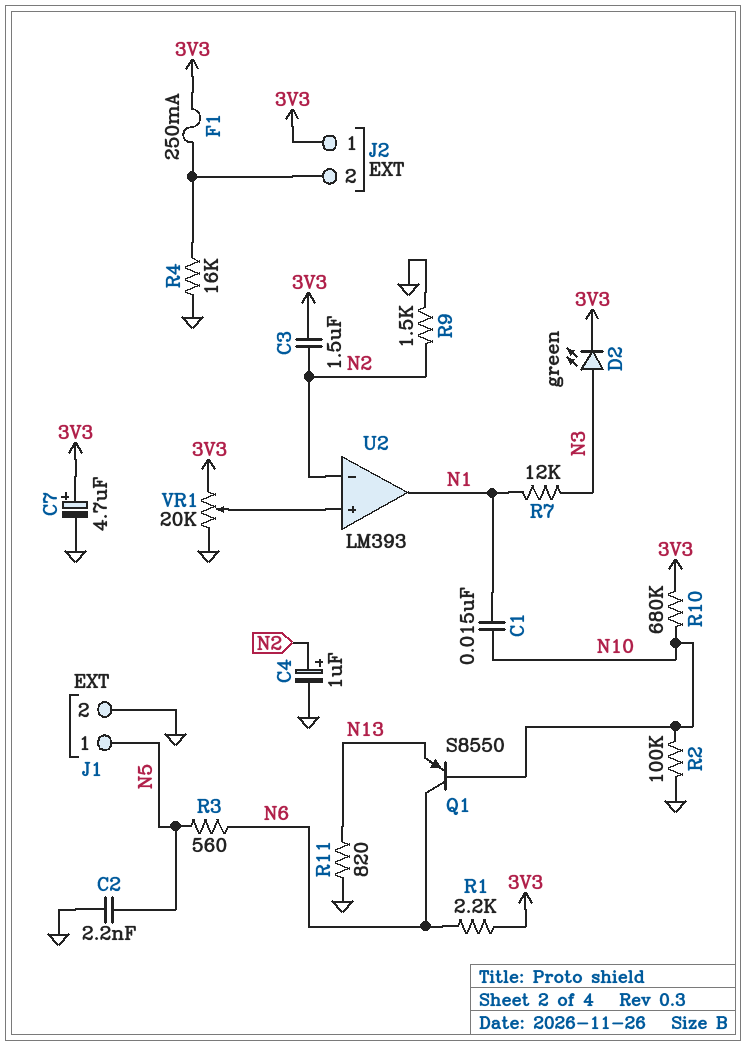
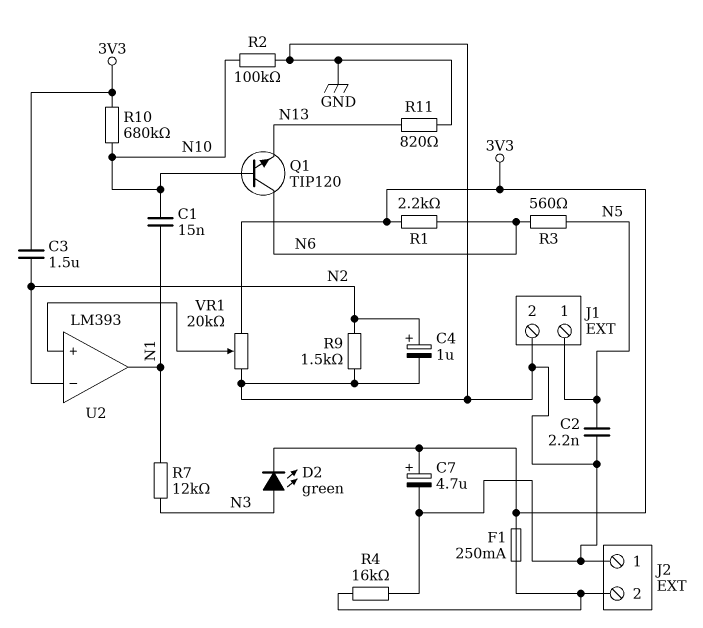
J2 pin 1: 3V3 -> GND
Q1: PNP S8550 (B N10, C N6, E N13) -> NPN TIP120 (B N10, C N6, E N13)

